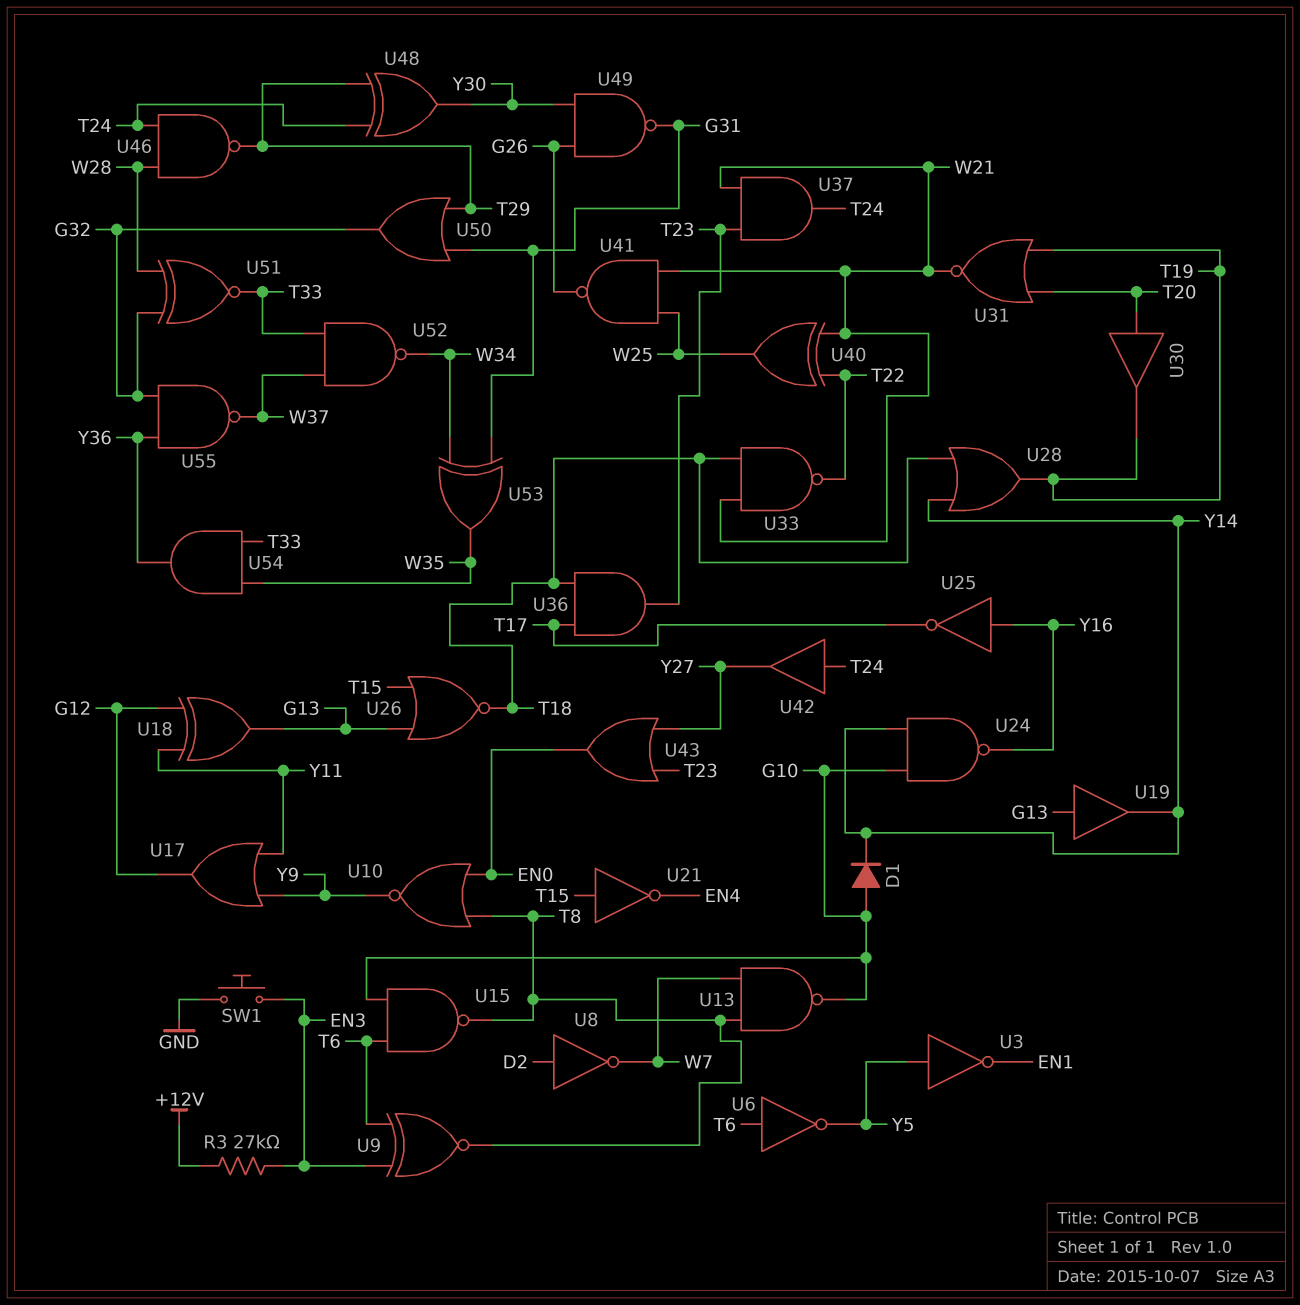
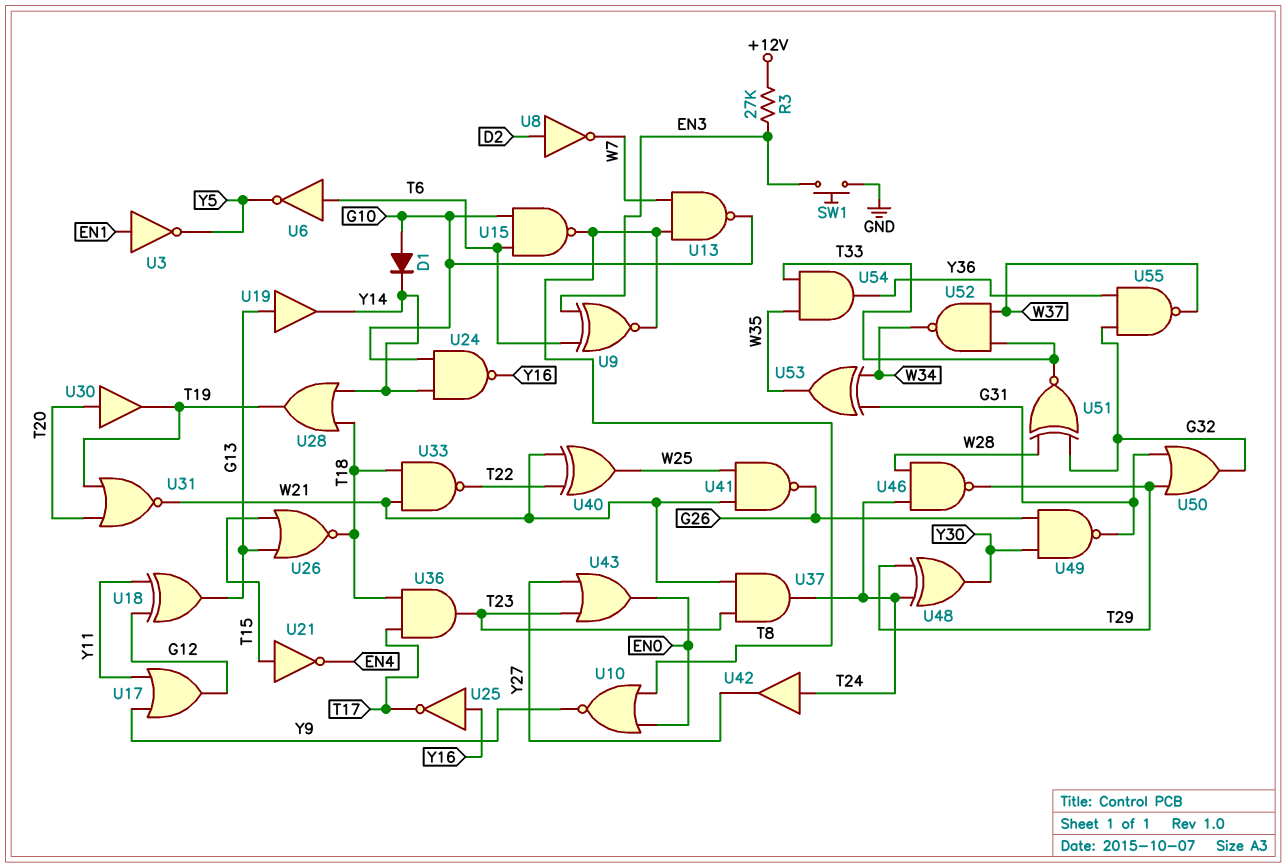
U3: NOT (in Y5, out EN1) -> NOT (in EN1, out Y5)

